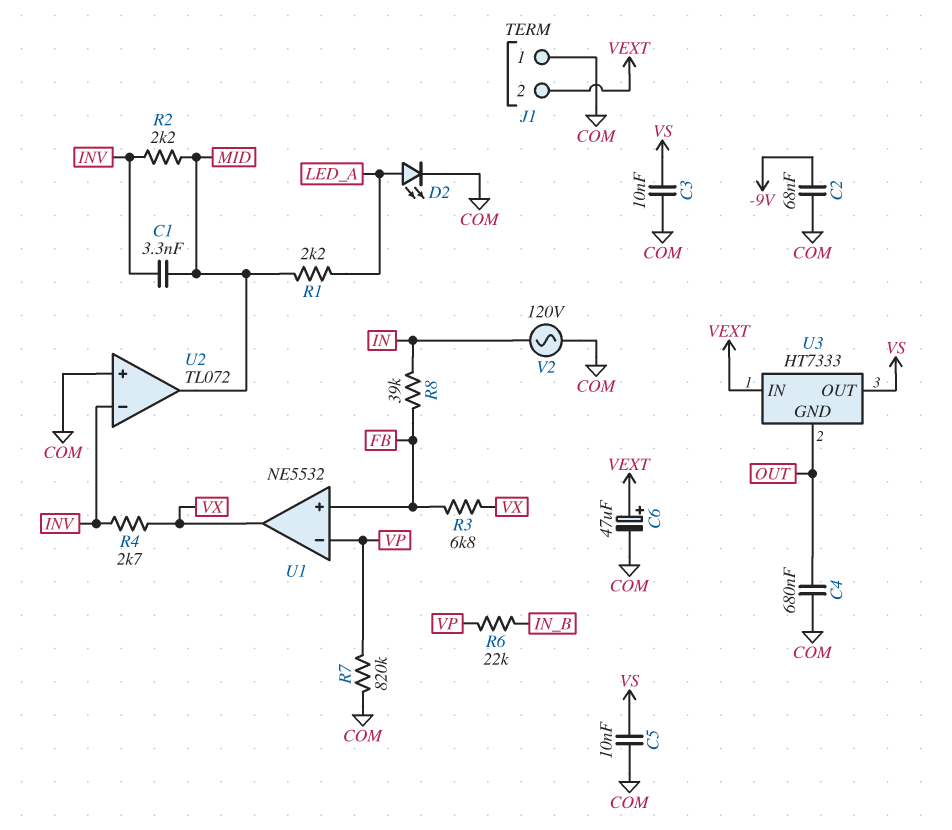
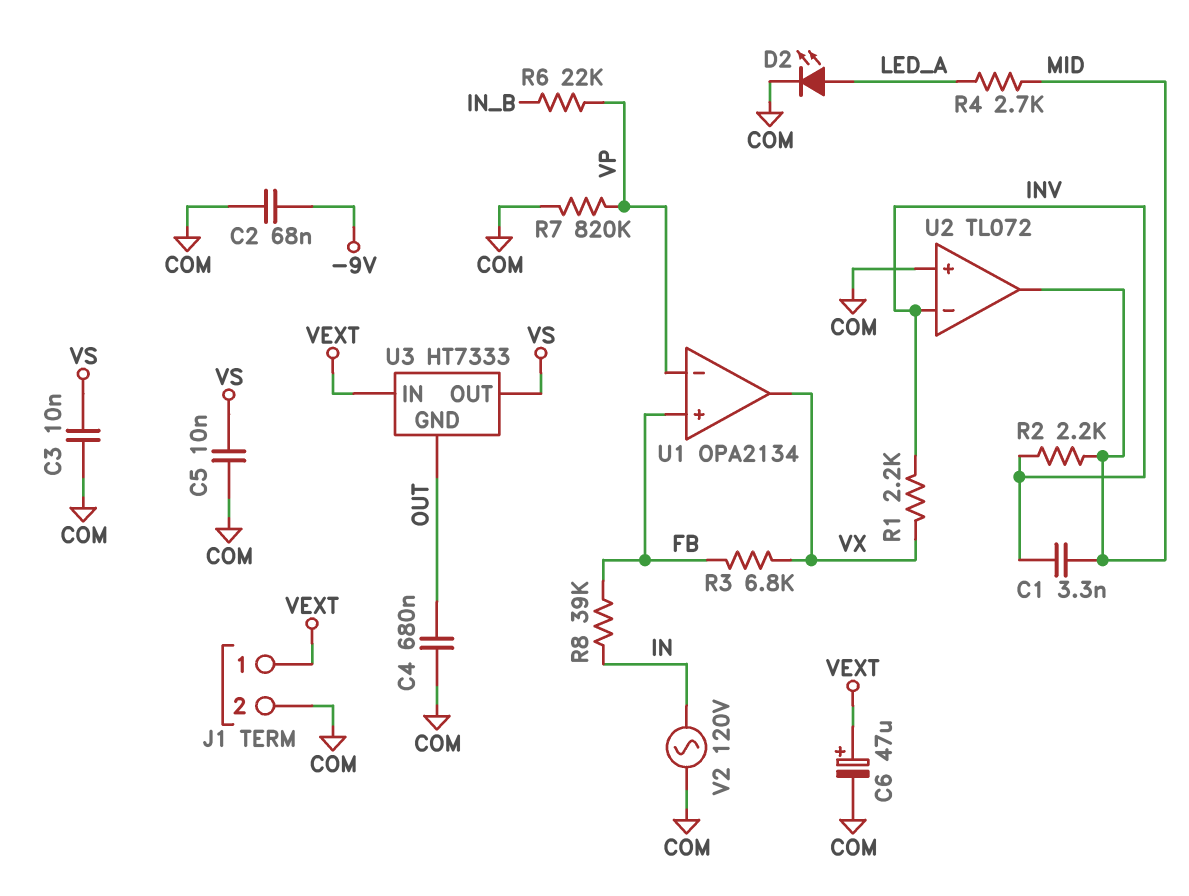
J1 pin 1: COM -> VEXT
J1 pin 2: VEXT -> COM
R1: 2.2k (LED_A, MID) -> 2.2k (INV, VX)
R4: 2.7k (INV, VX) -> 2.7k (LED_A, MID)
U1: NE5532 -> OPA2134

